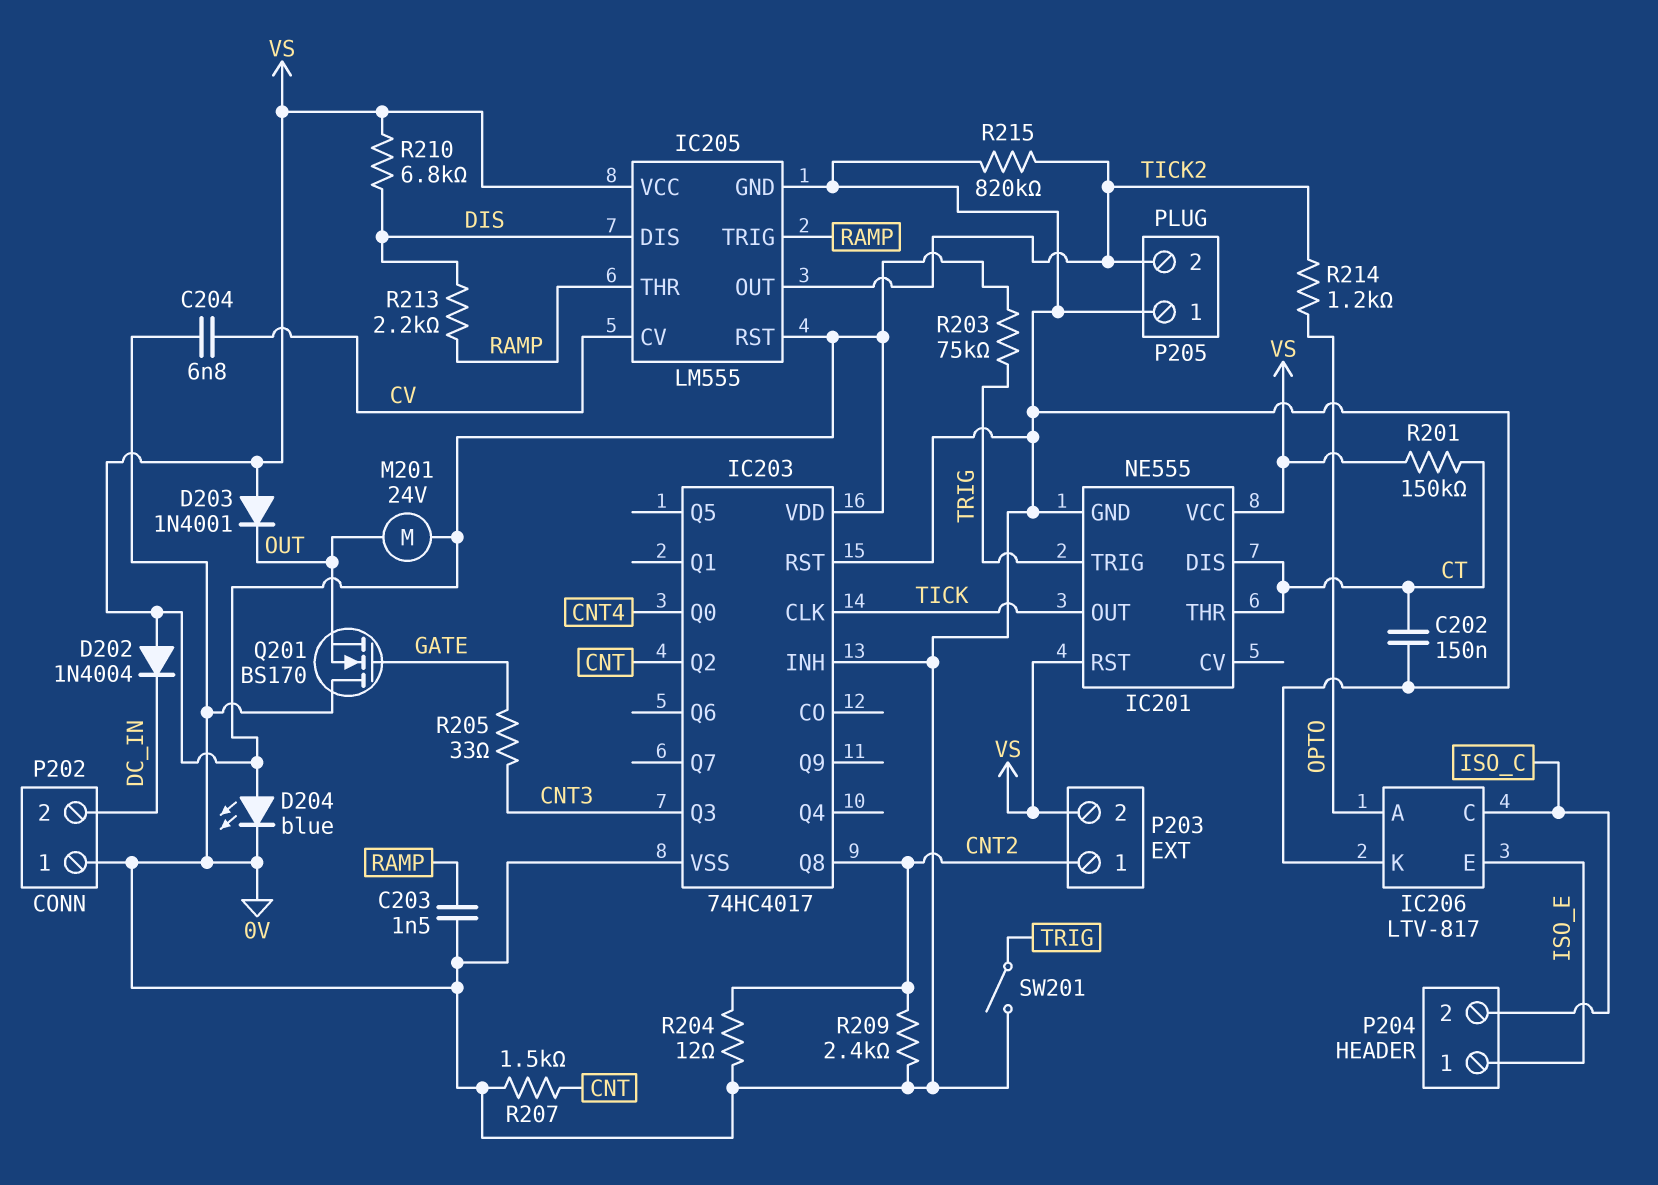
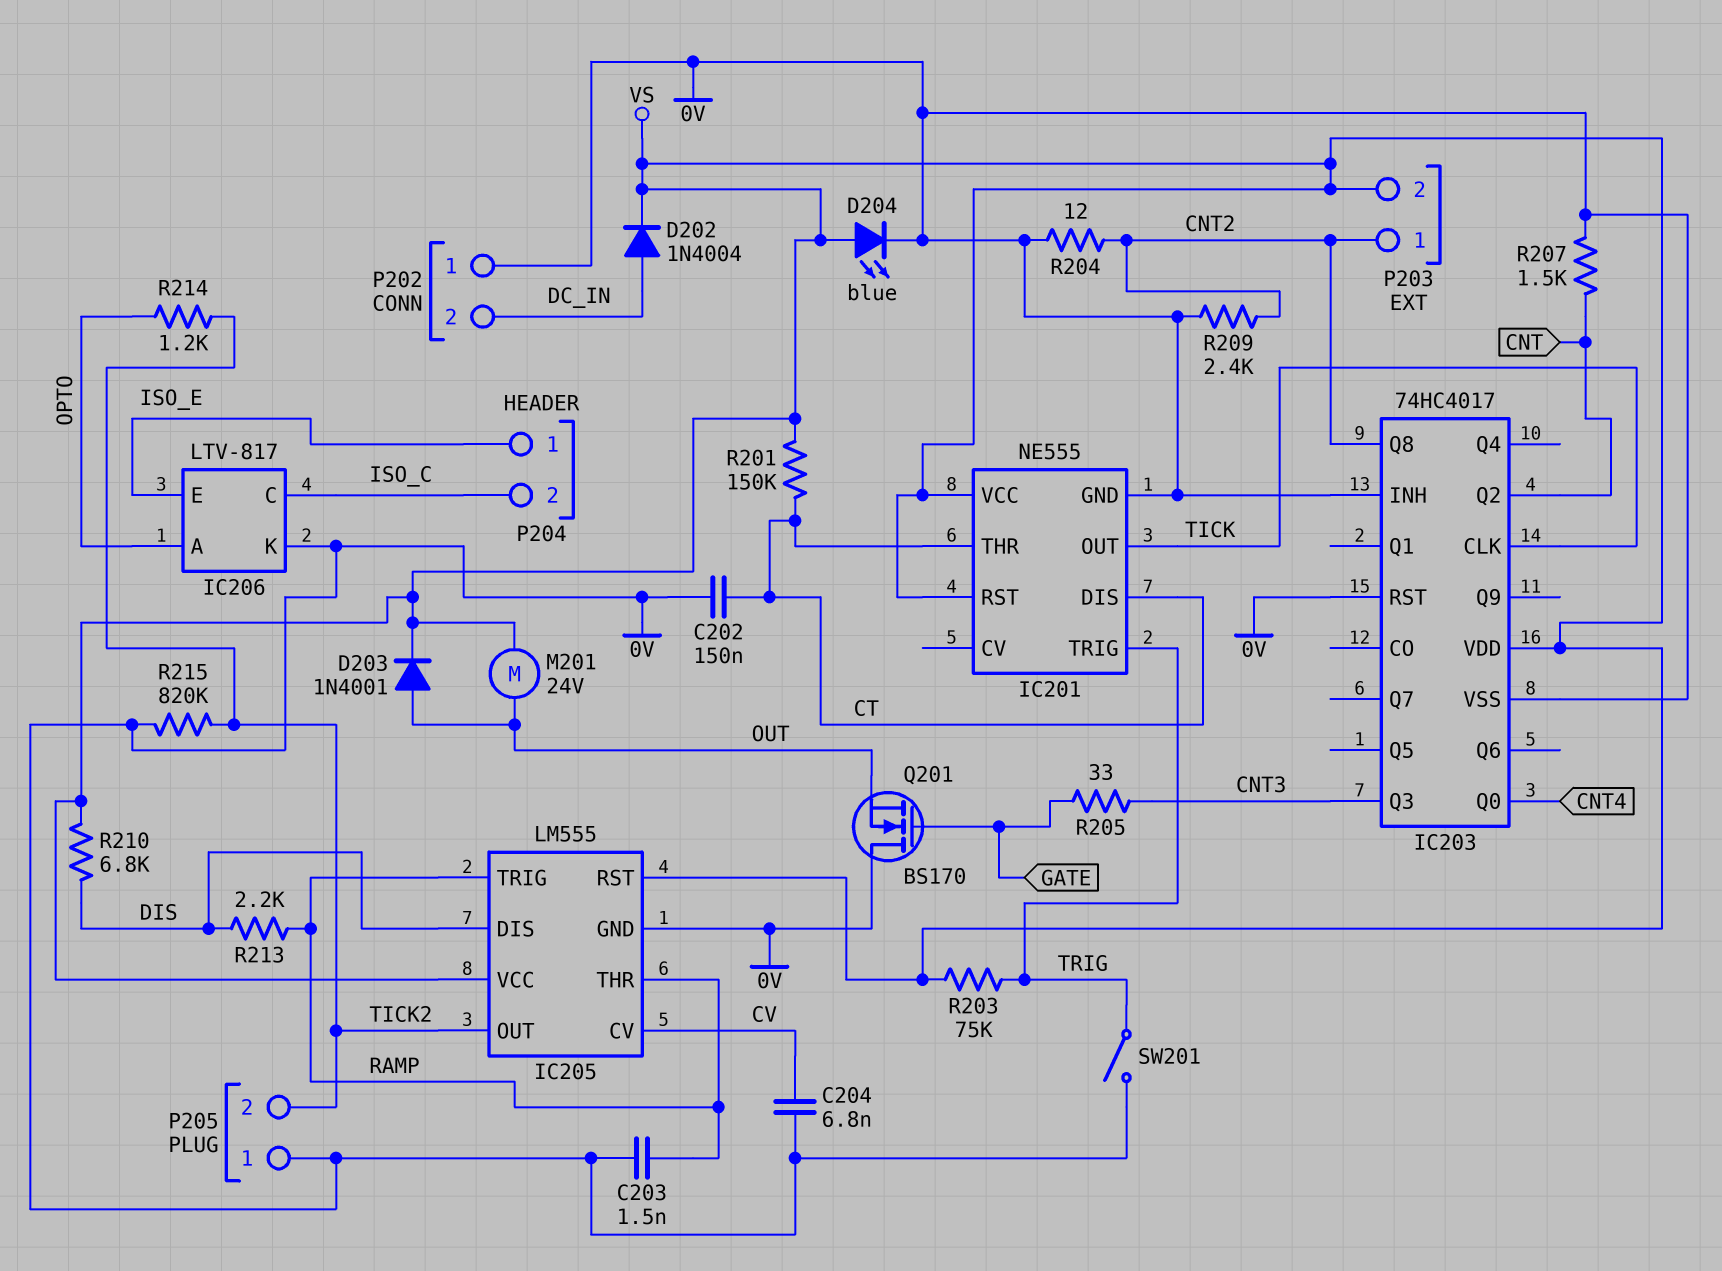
D202: diode 1N4004 (A VS, K DC_IN) -> diode 1N4004 (A DC_IN, K VS)
D203: diode 1N4001 (A VS, K OUT) -> diode 1N4001 (A OUT, K VS)

